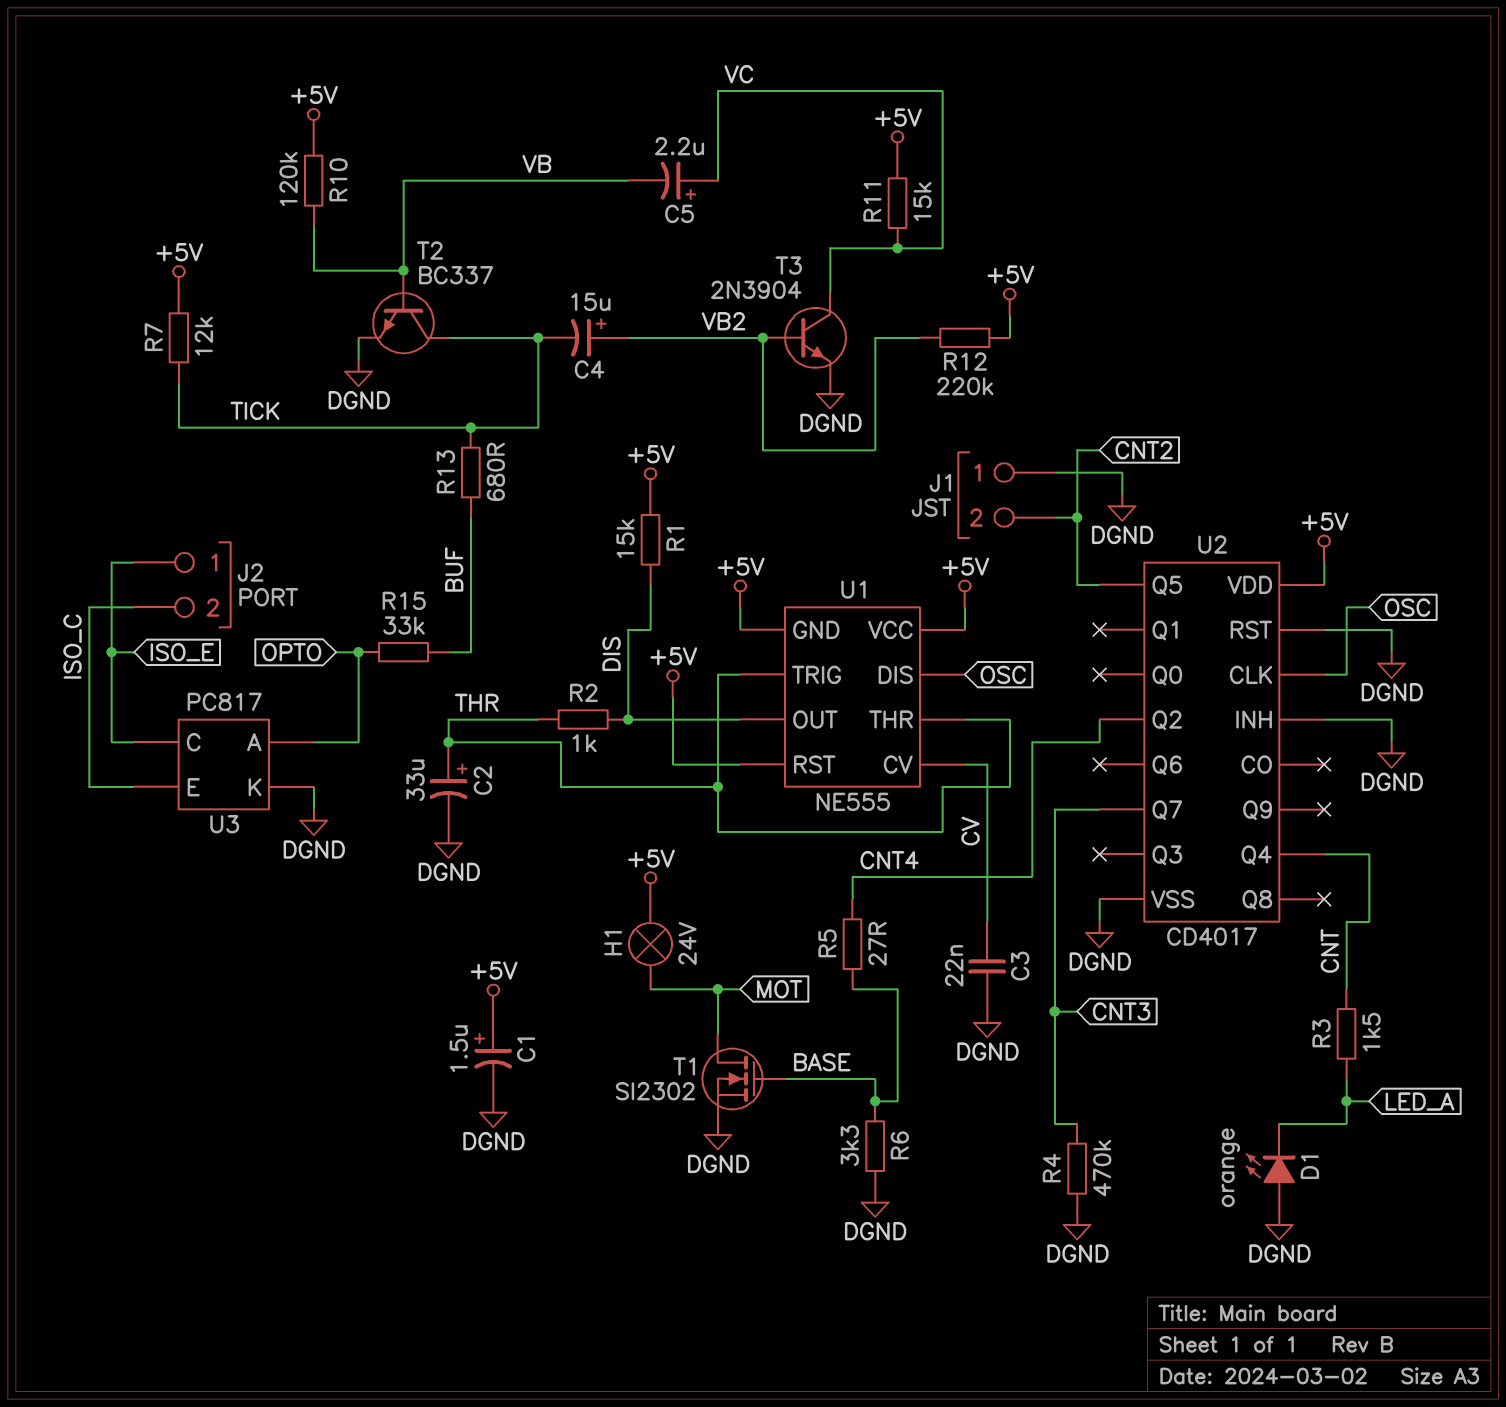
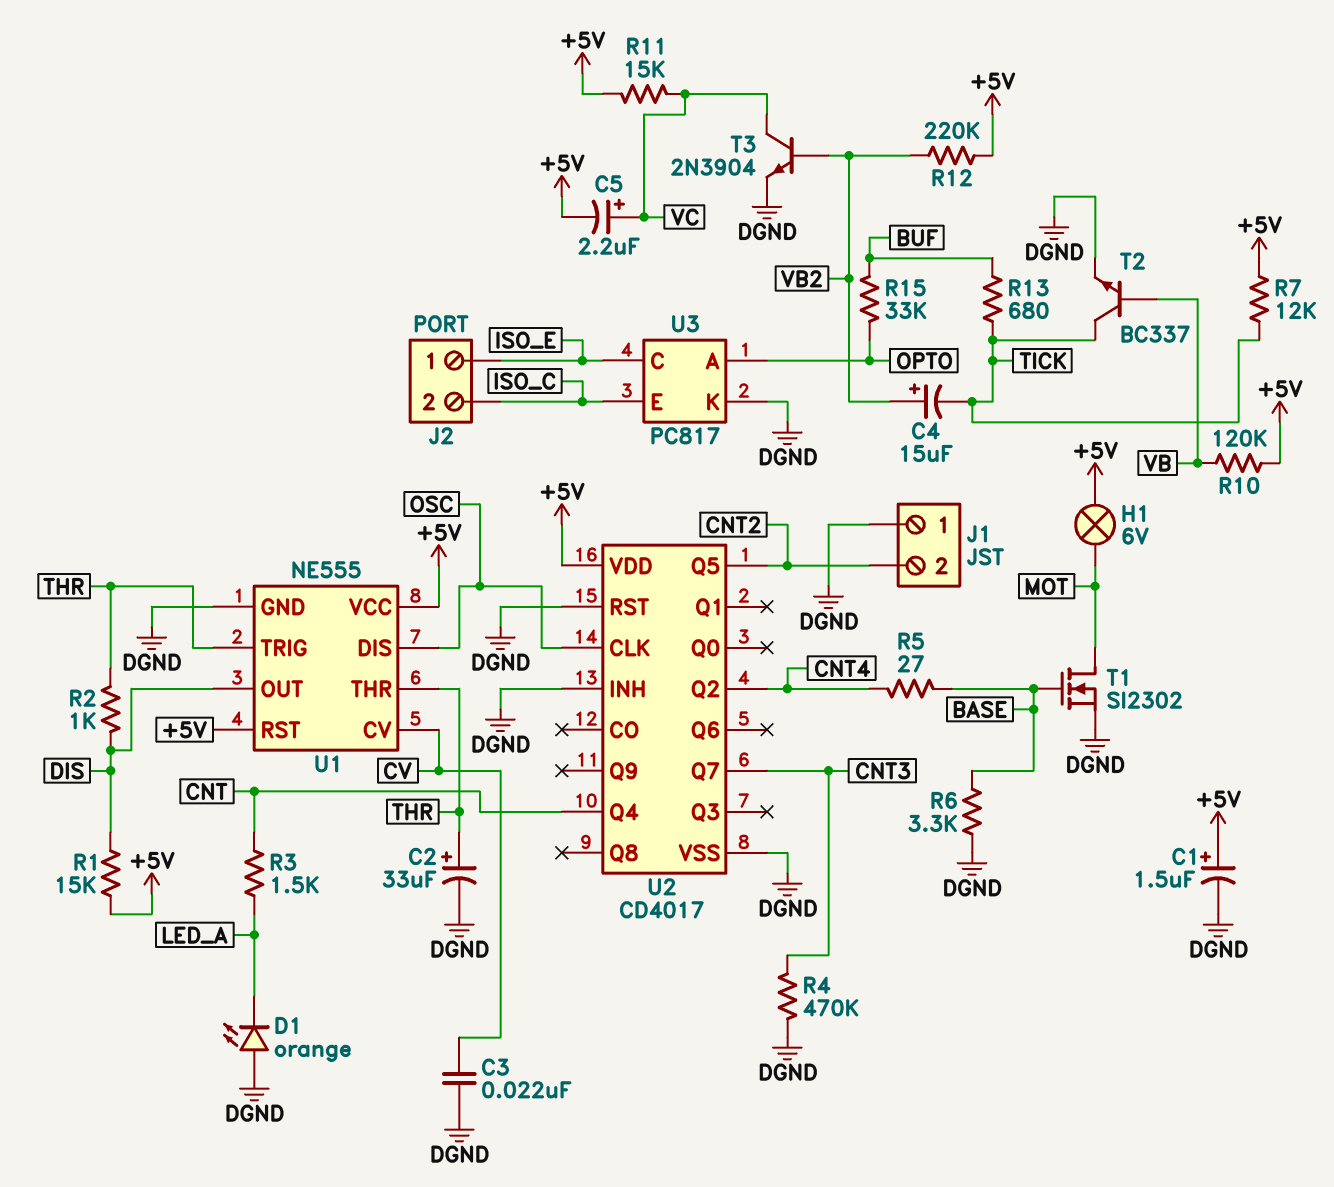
C5: 2.2uF (plus VC, minus VB) -> 2.2uF (plus VC, minus +5V)
H1: lamp 24V (+5V, MOT) -> lamp 6V (+5V, MOT)
U1 pin GND: +5V -> DGND

